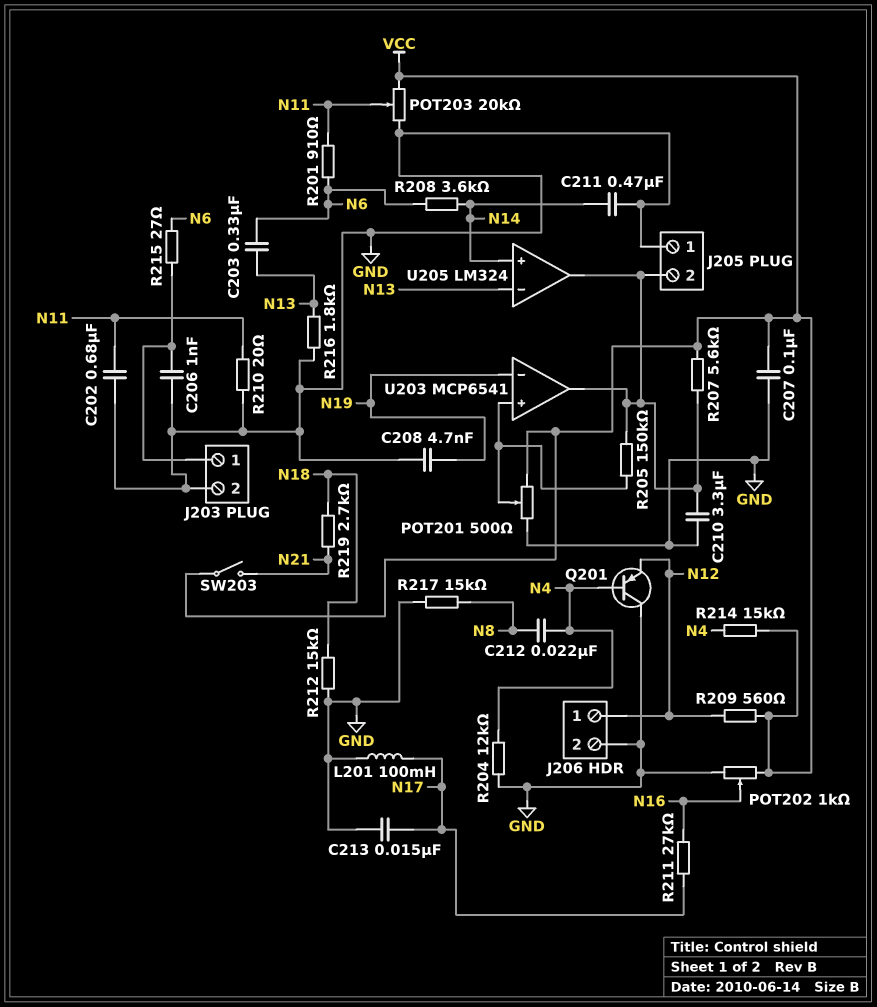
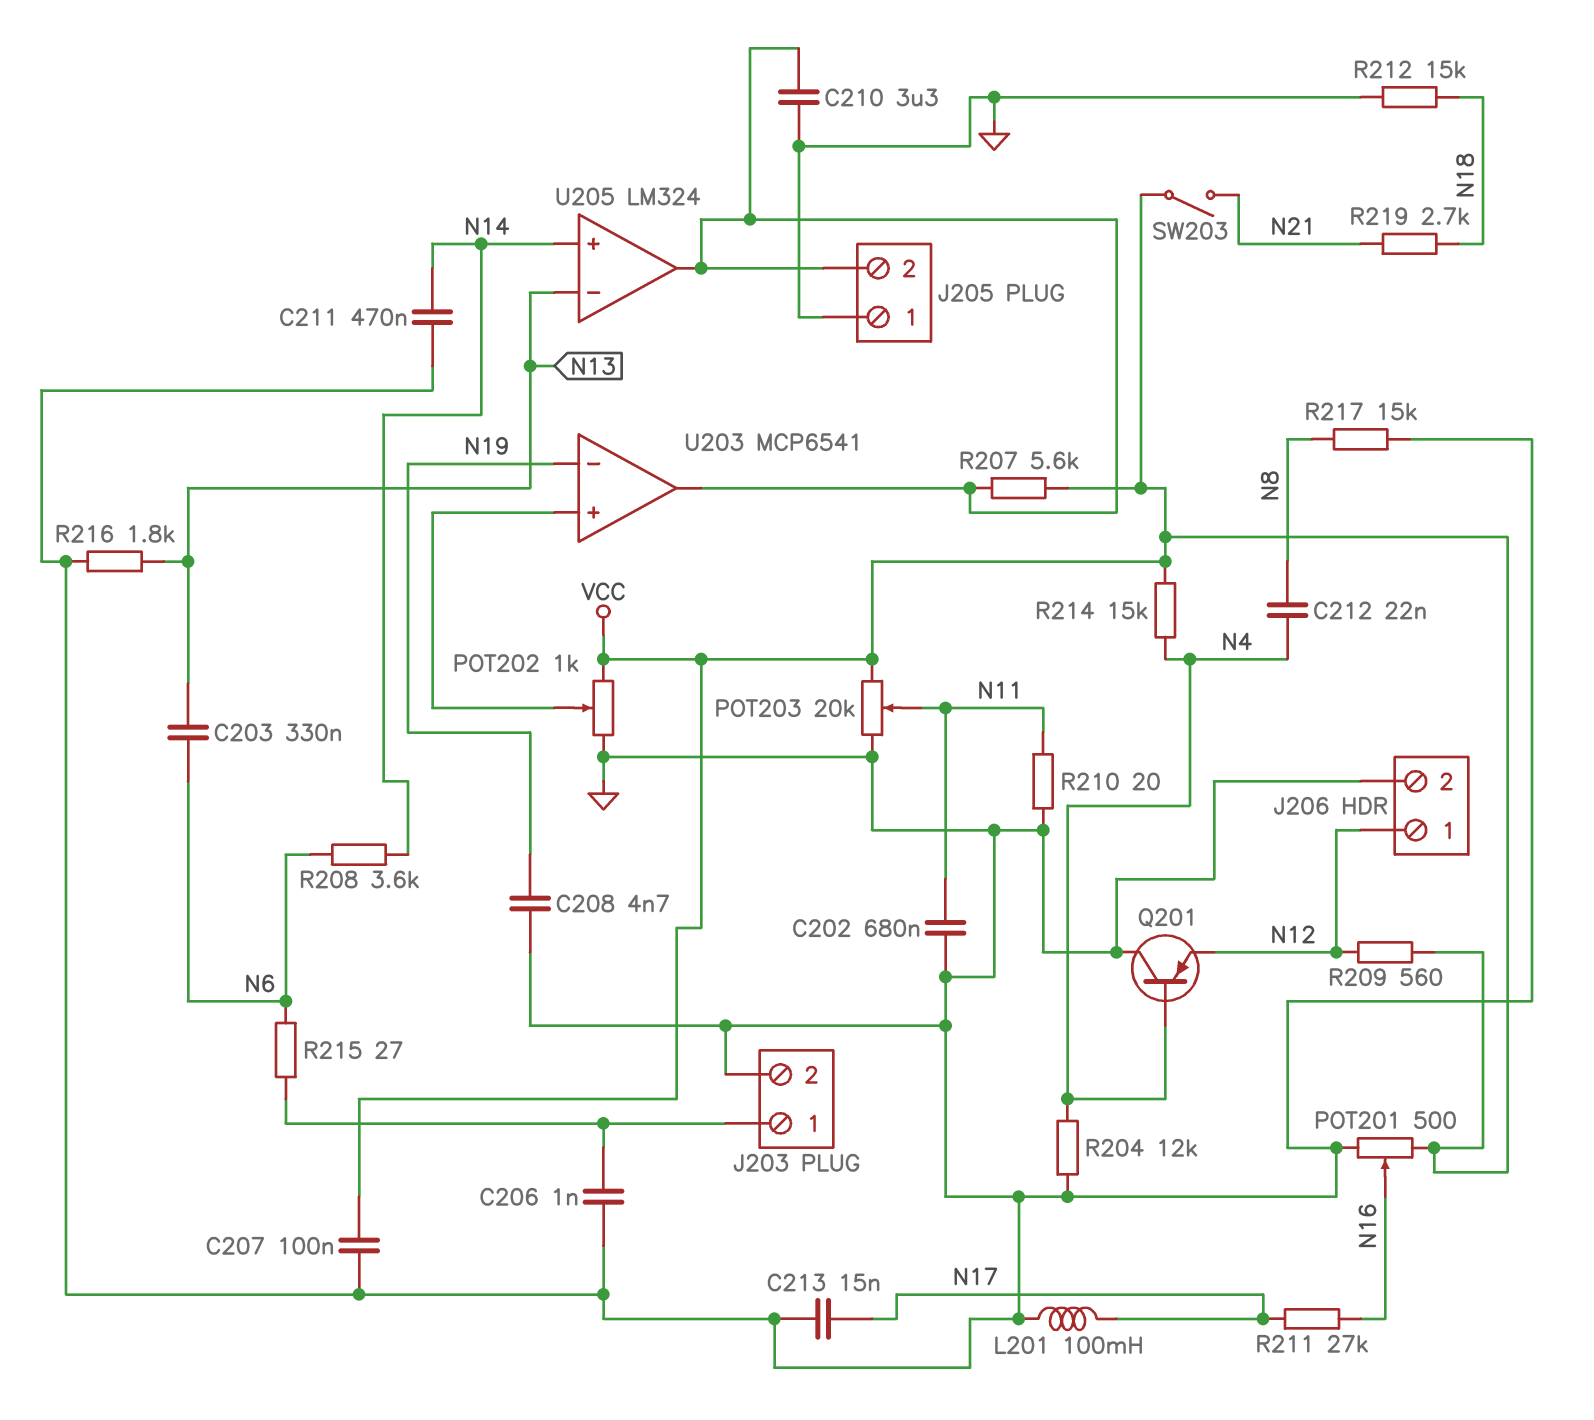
POT201: 500 (GND, VCC, wiper U203/in+) -> 500 (GND, VCC, wiper N16)
POT202: 1k (GND, VCC, wiper N16) -> 1k (GND, VCC, wiper U203/in+)
R201: 910 (N6, N11) -> none
R205: 150k (J205/2, U203/in+) -> none

